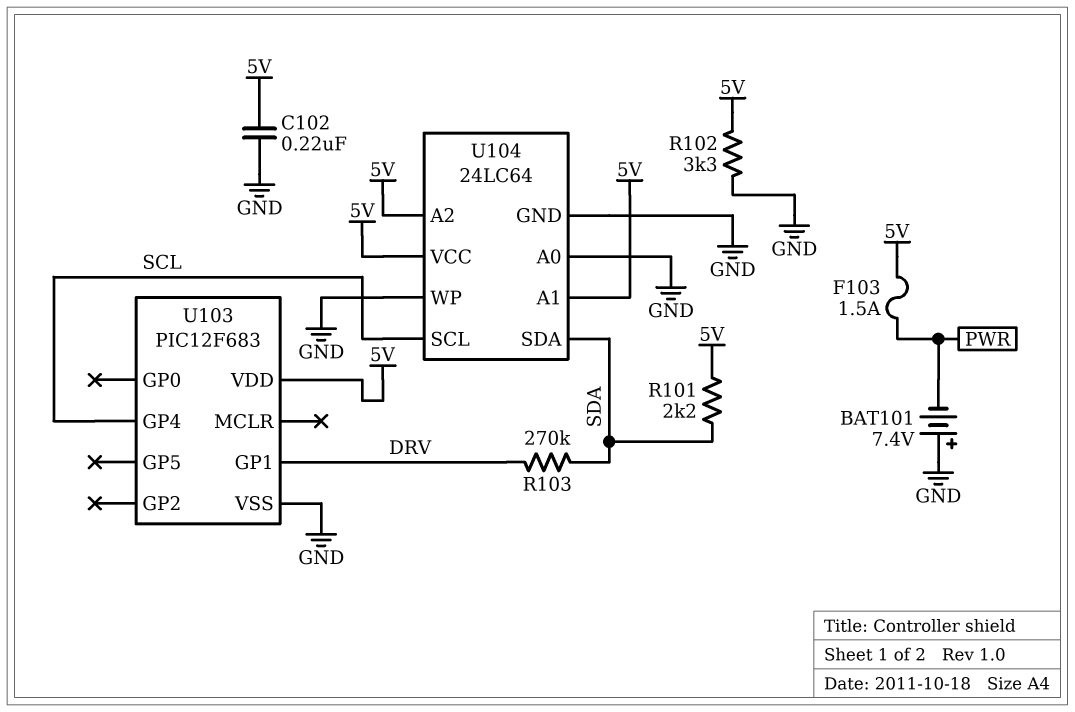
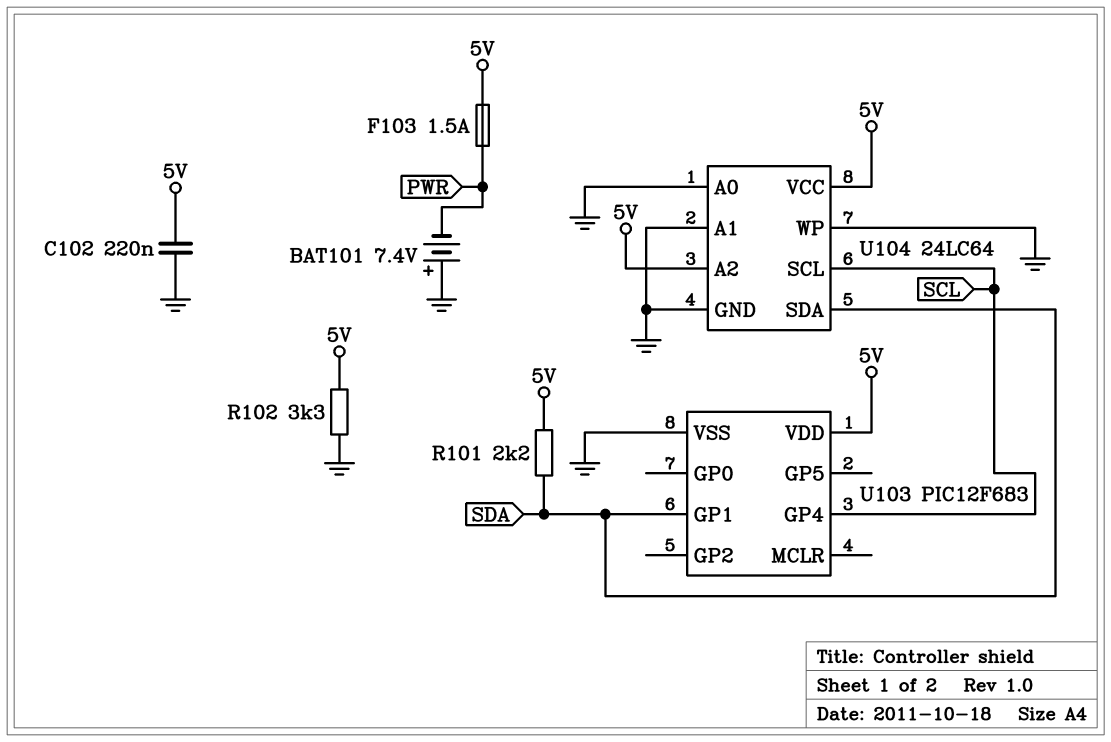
R103: 270k (DRV, SDA) -> none
U103 pin GP1: DRV -> SDA
U104 pin A1: 5V -> GND

